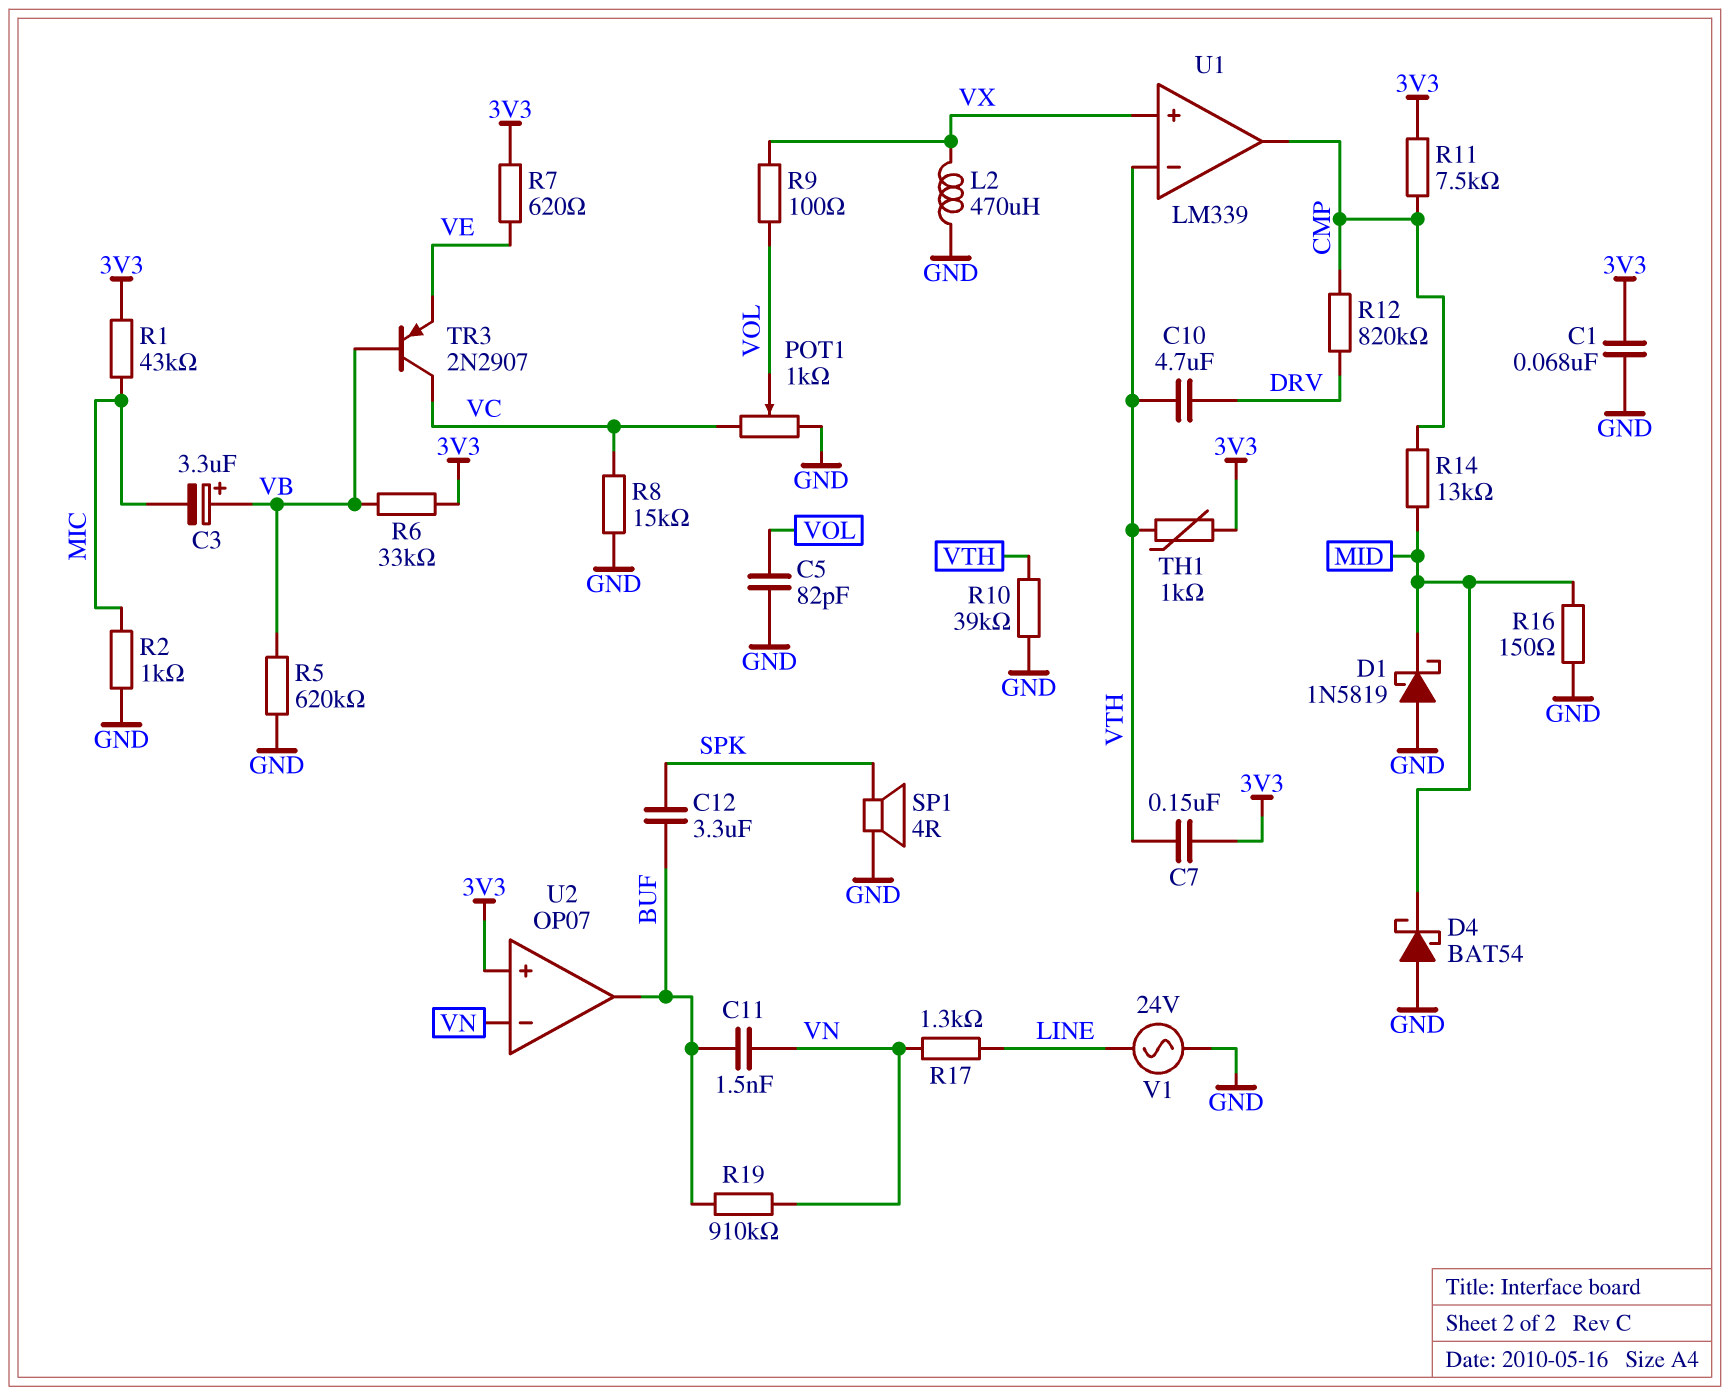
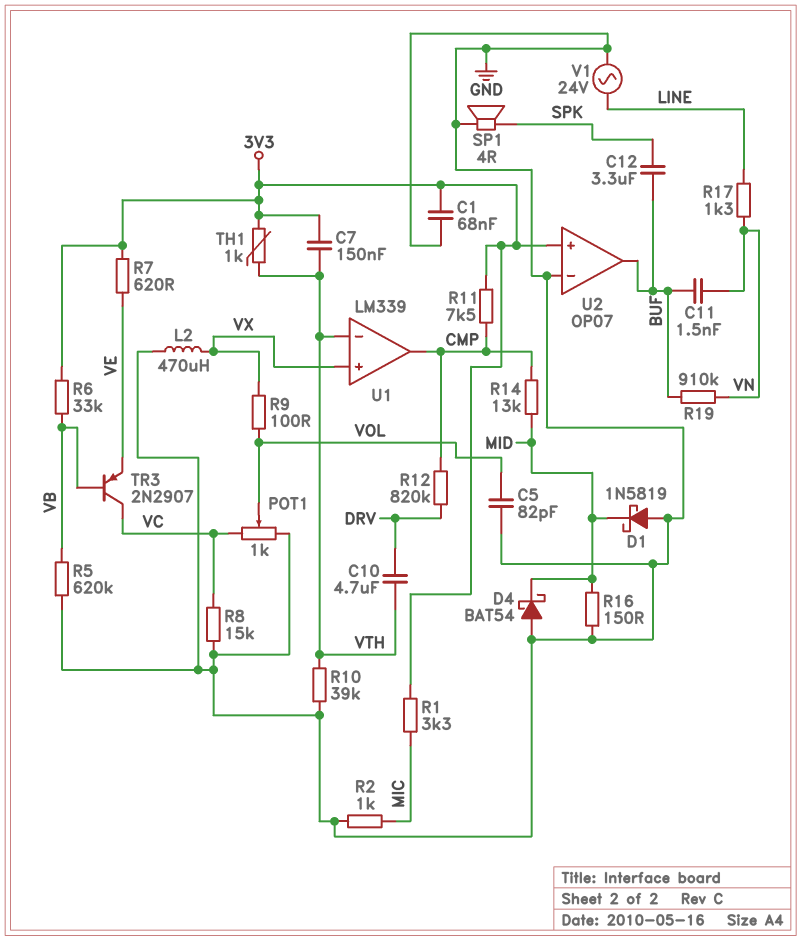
C3: 3.3uF (plus VB, minus MIC) -> none
R1: 43k (3V3, MIC) -> 3.3k (3V3, MIC)
U2 pin in-: VN -> GND

